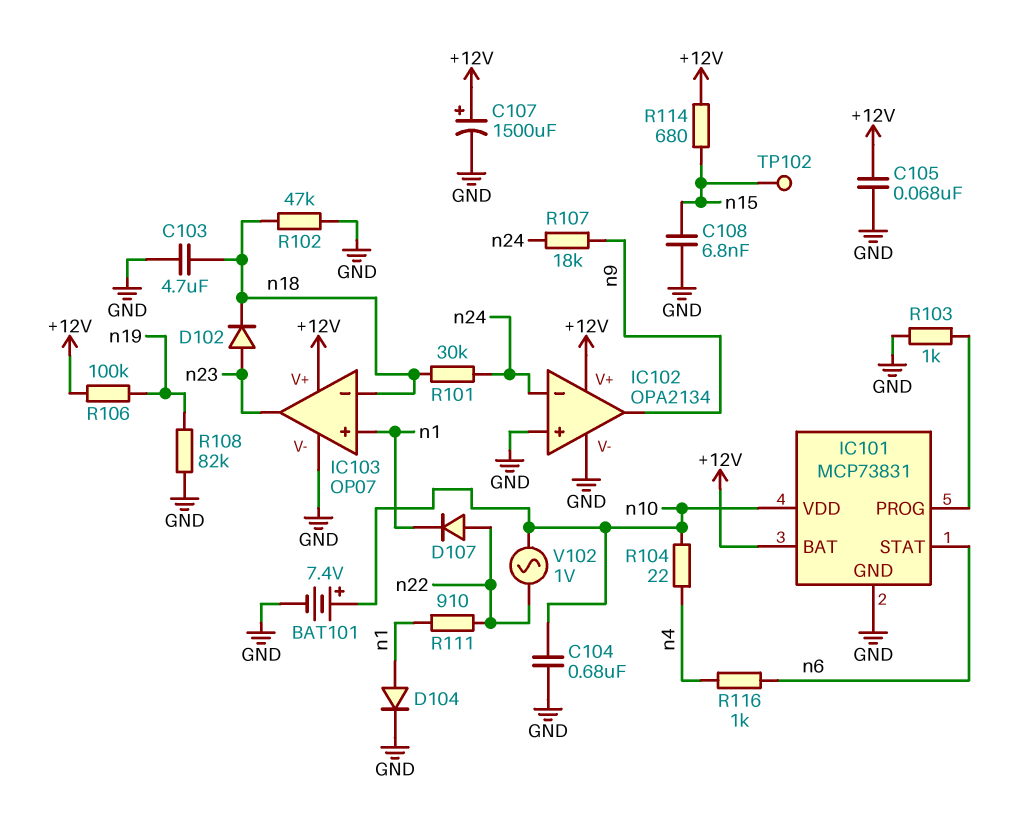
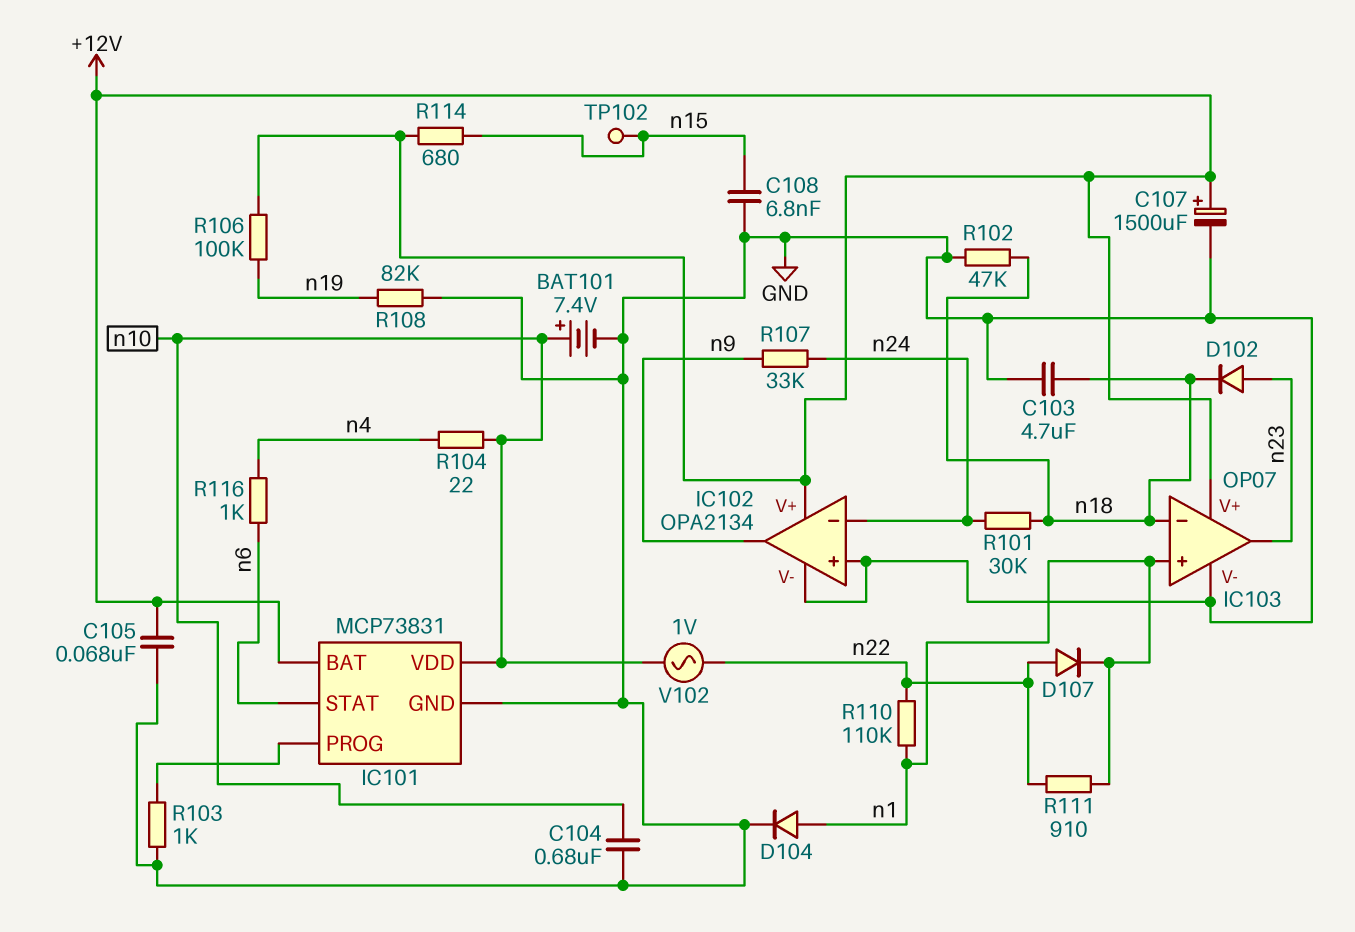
R107: 18k (n9, n24) -> 33k (n9, n24)
R110: none -> 110k (n1, n22)

